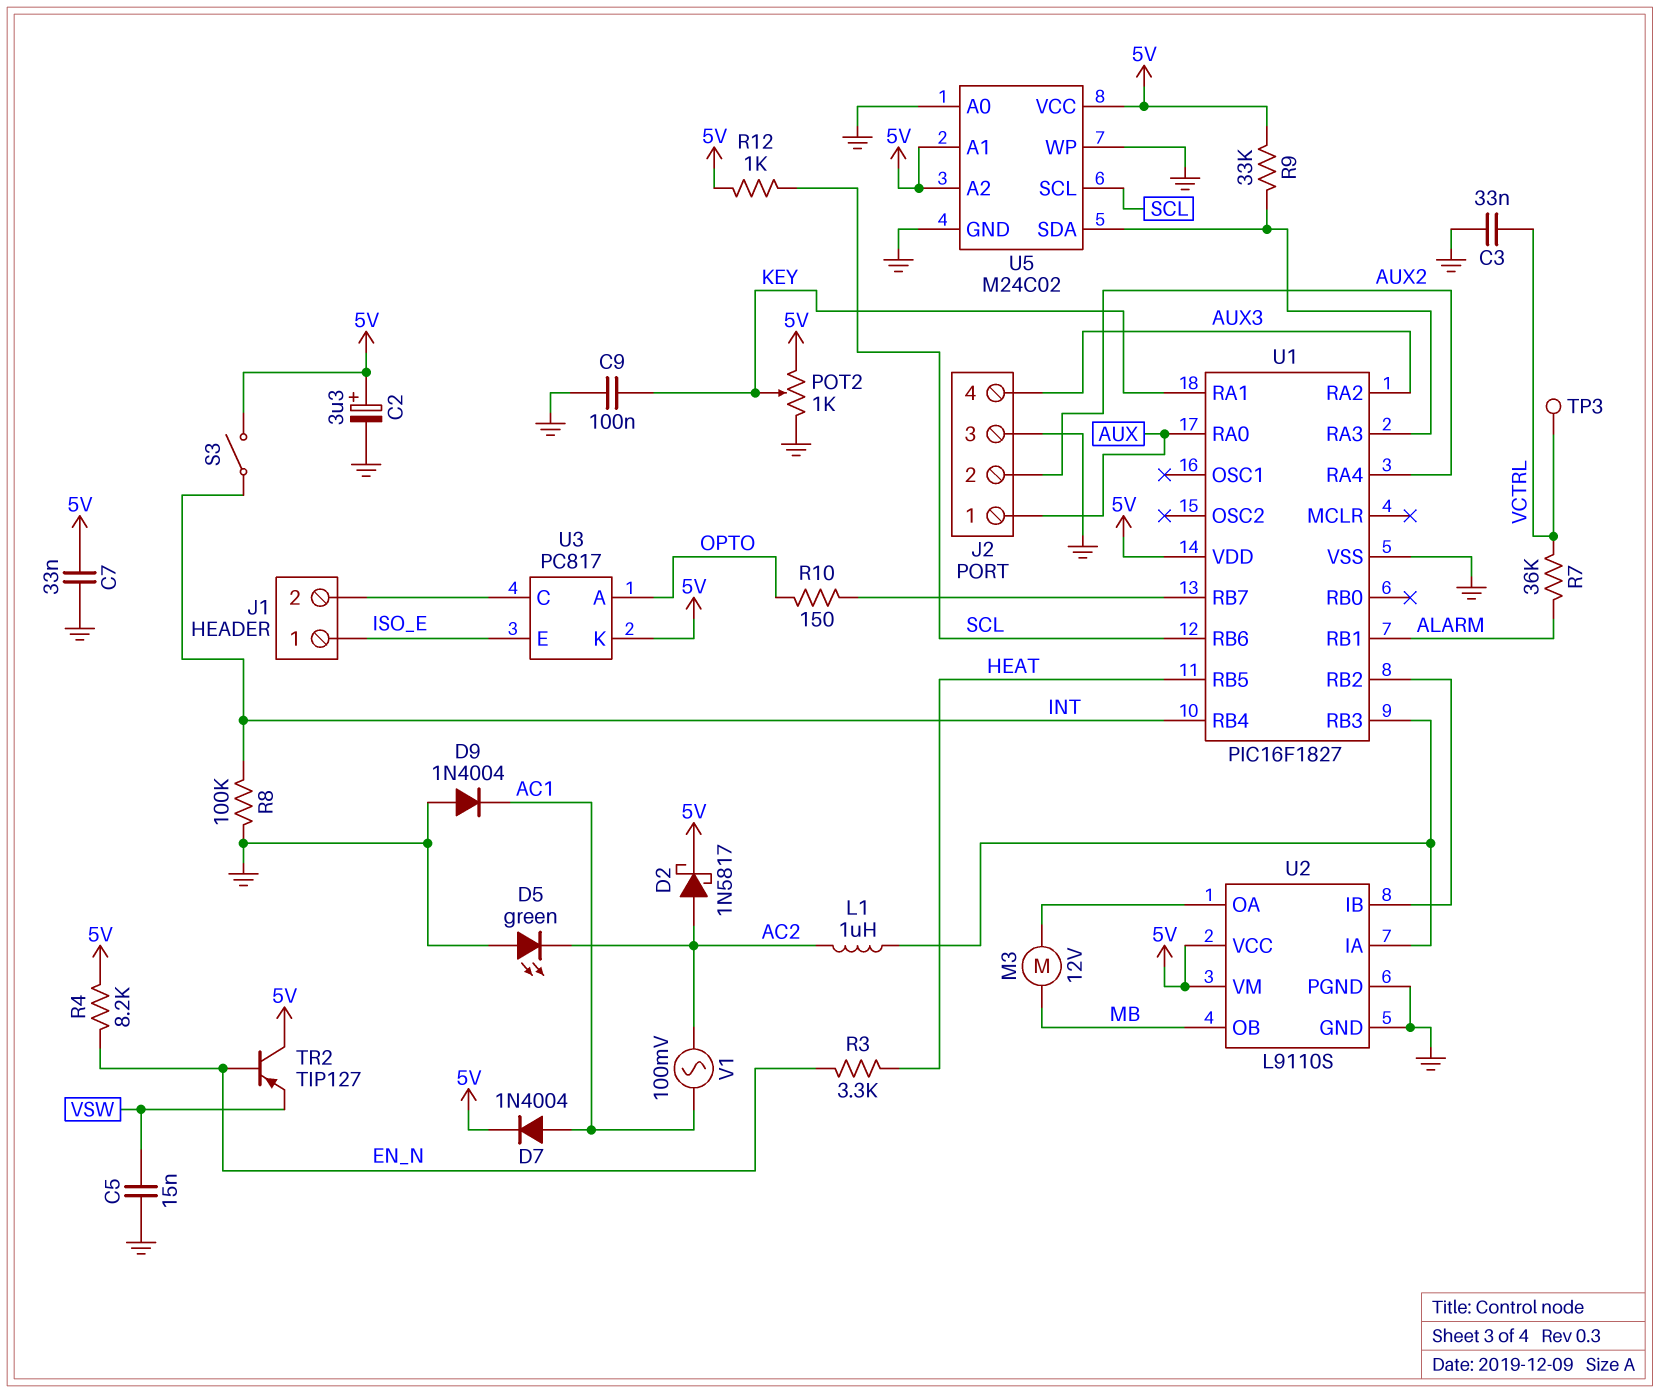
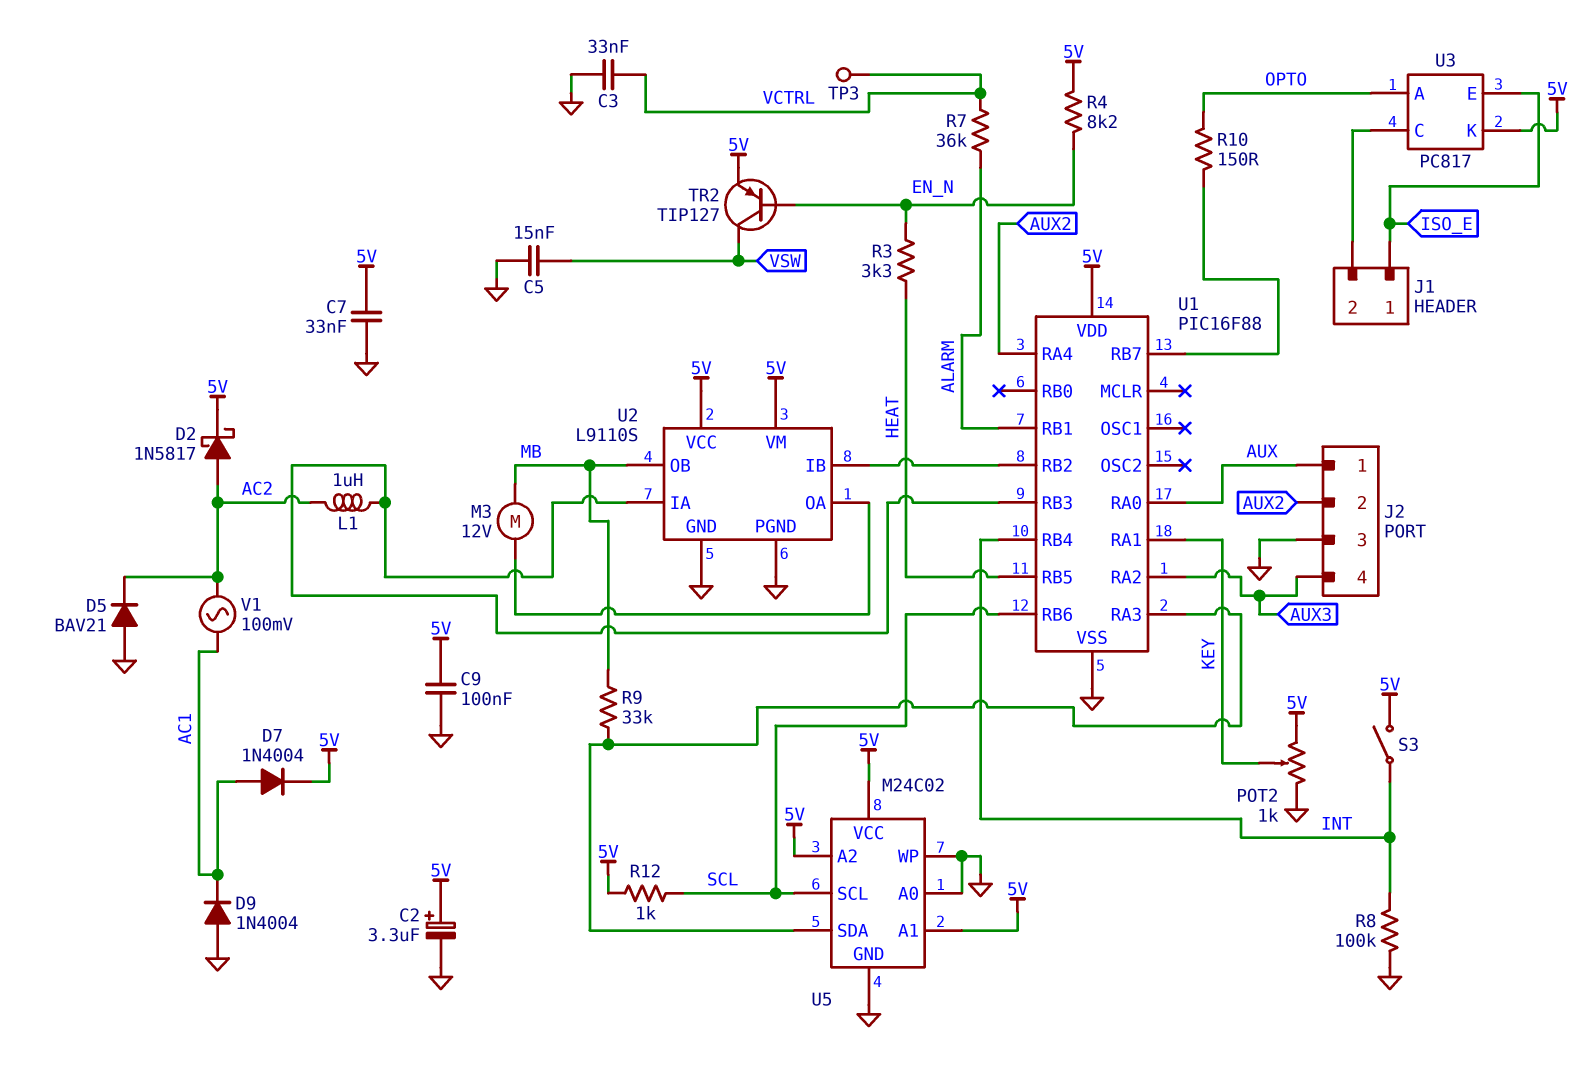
C9: 100nF (GND, KEY) -> 100nF (5V, GND)
D5: LED green (A GND, K AC2) -> diode BAV21 (A GND, K AC2)
R9: 33k (5V, U1/RA3) -> 33k (MB, U1/RA3)
TR2: PNP TIP127 (B EN_N, C 5V, E VSW) -> PNP TIP127 (B EN_N, C VSW, E 5V)
U1: PIC16F1827 -> PIC16F88

